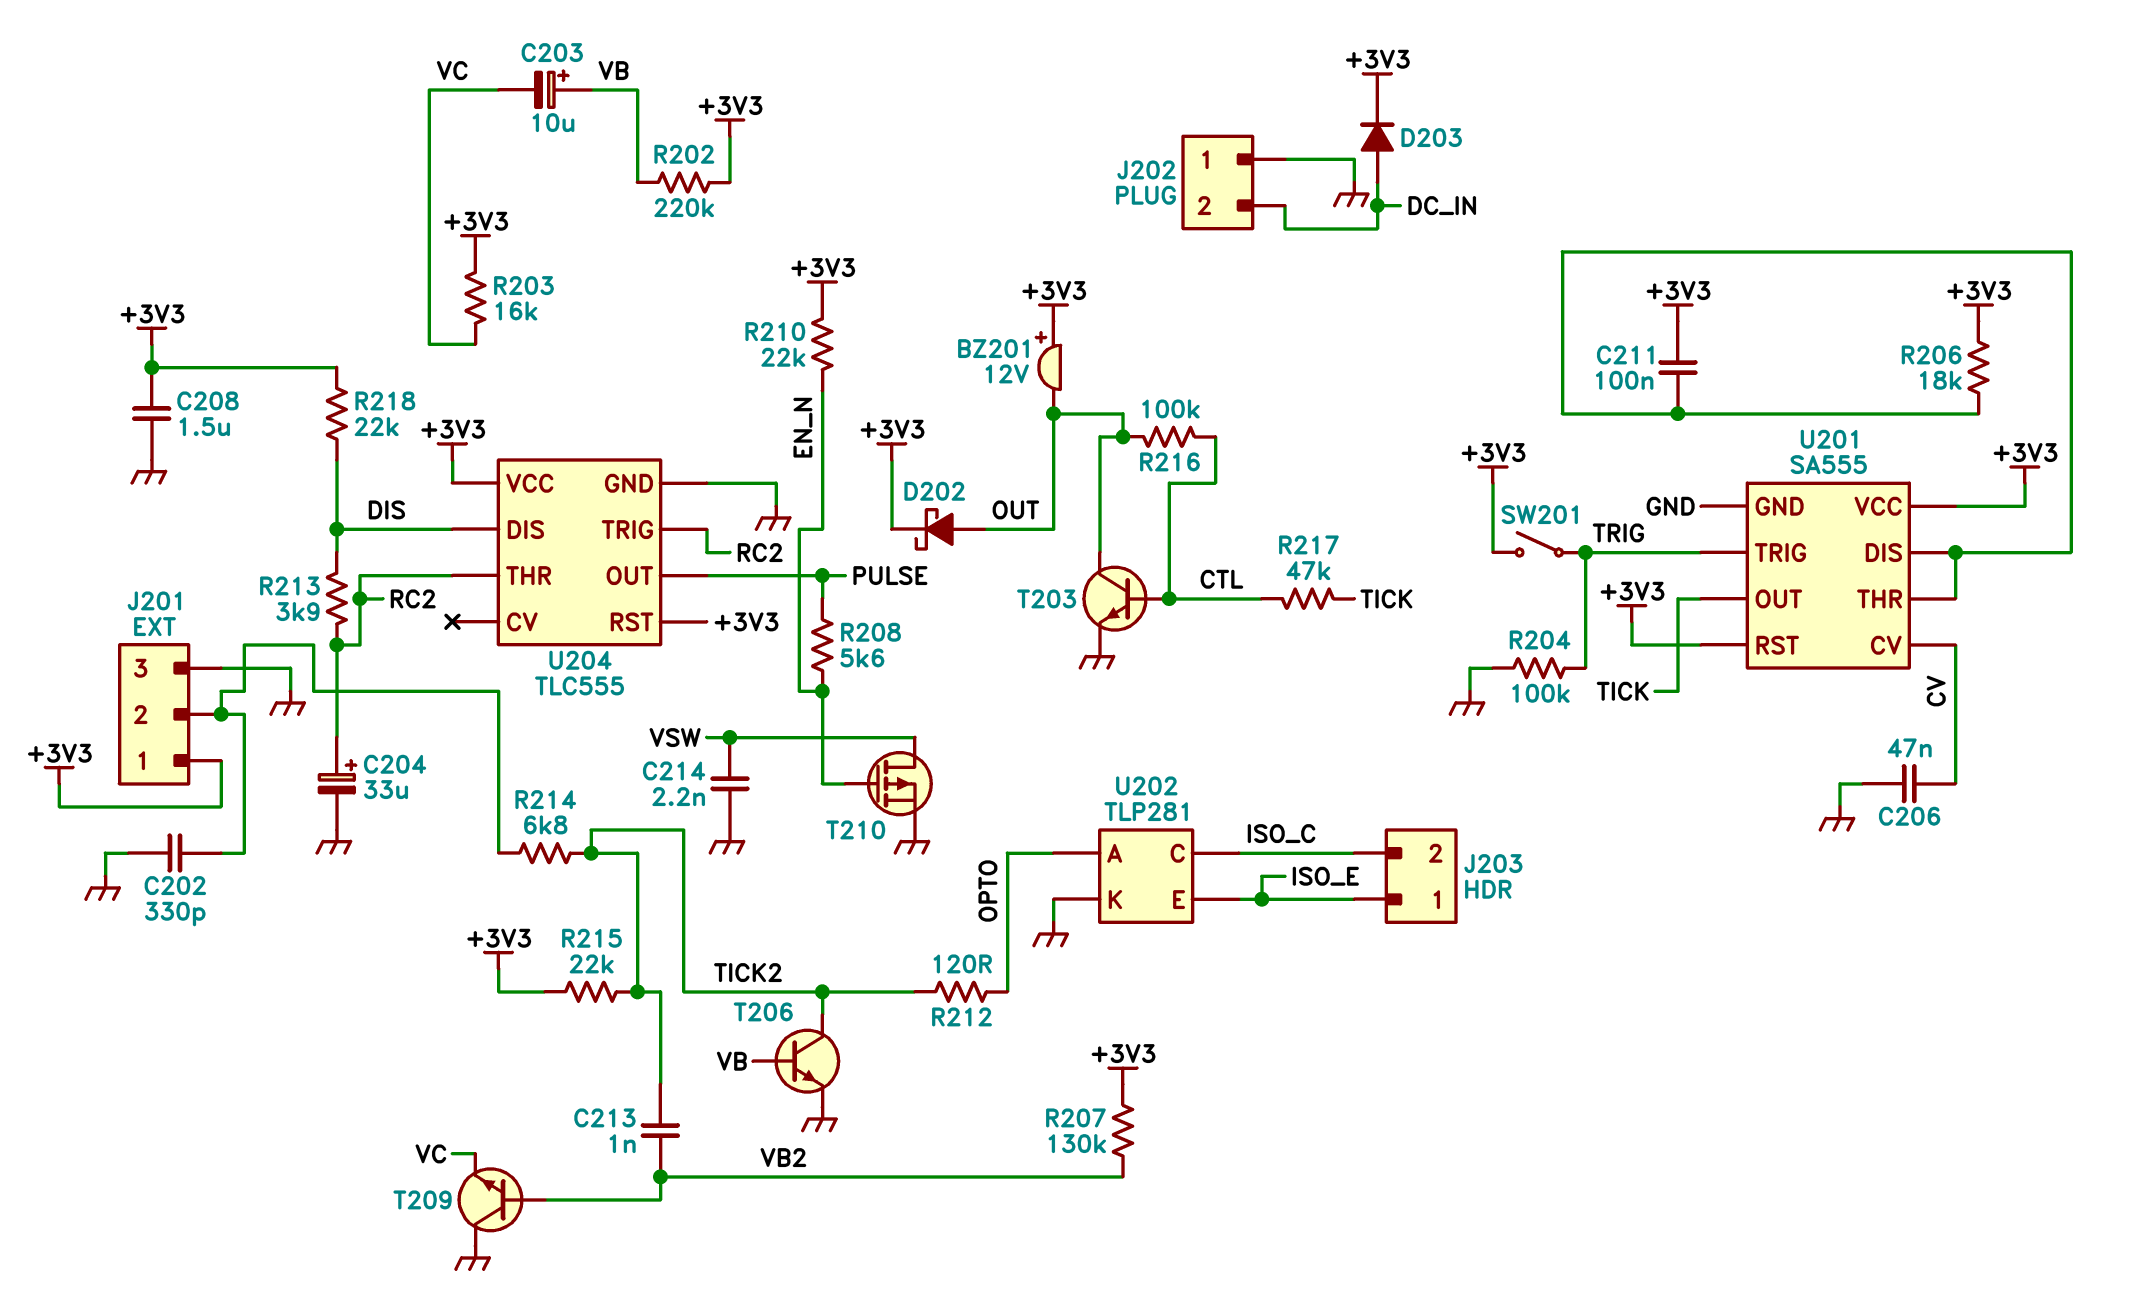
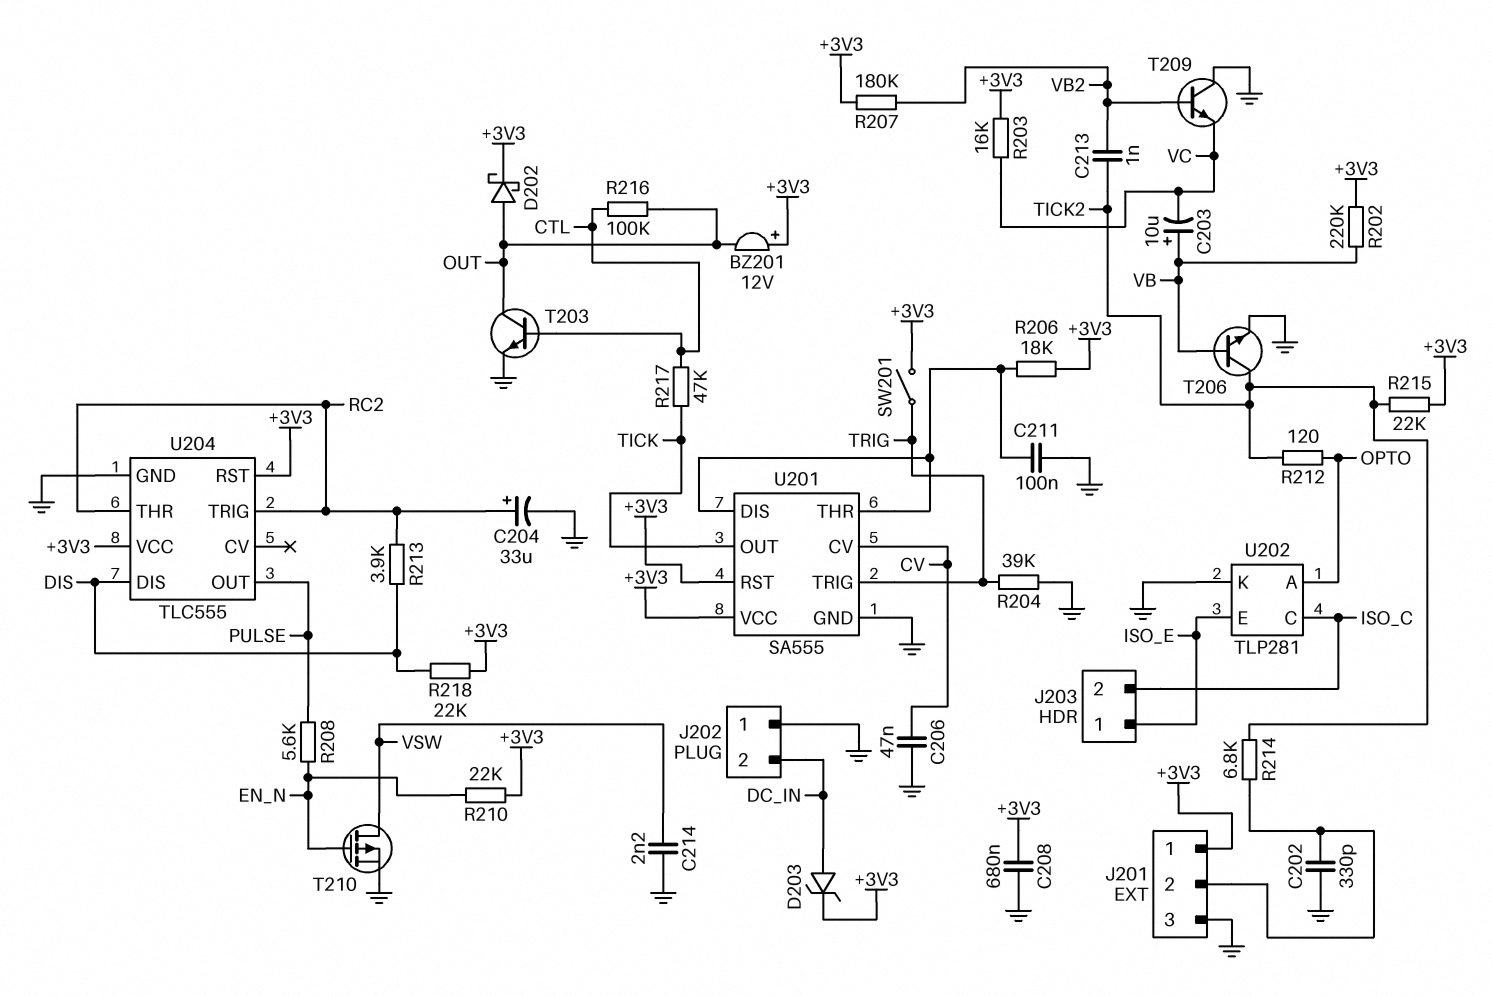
C208: 1.5uF (+3V3, GND) -> 680nF (+3V3, GND)
C211: 100nF (+3V3, U201/DIS) -> 100nF (GND, U201/DIS)
D203: diode (A DC_IN, K +3V3) -> zener (A DC_IN, K +3V3)
R204: 100k (GND, TRIG) -> 39k (GND, TRIG)
R207: 130k (+3V3, VB2) -> 180k (+3V3, VB2)

